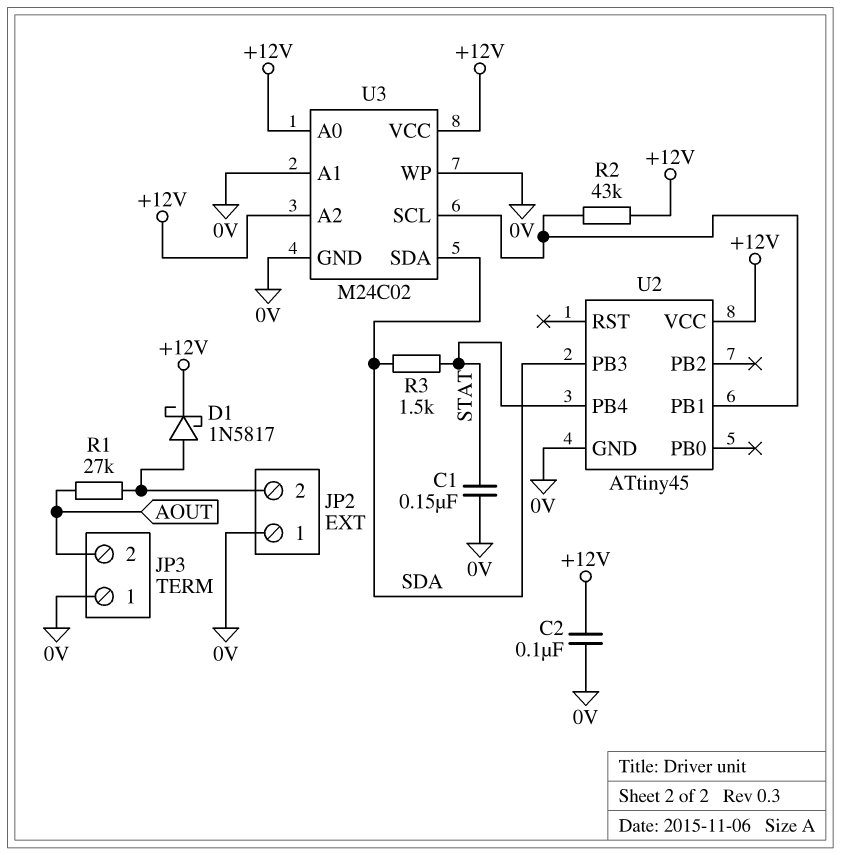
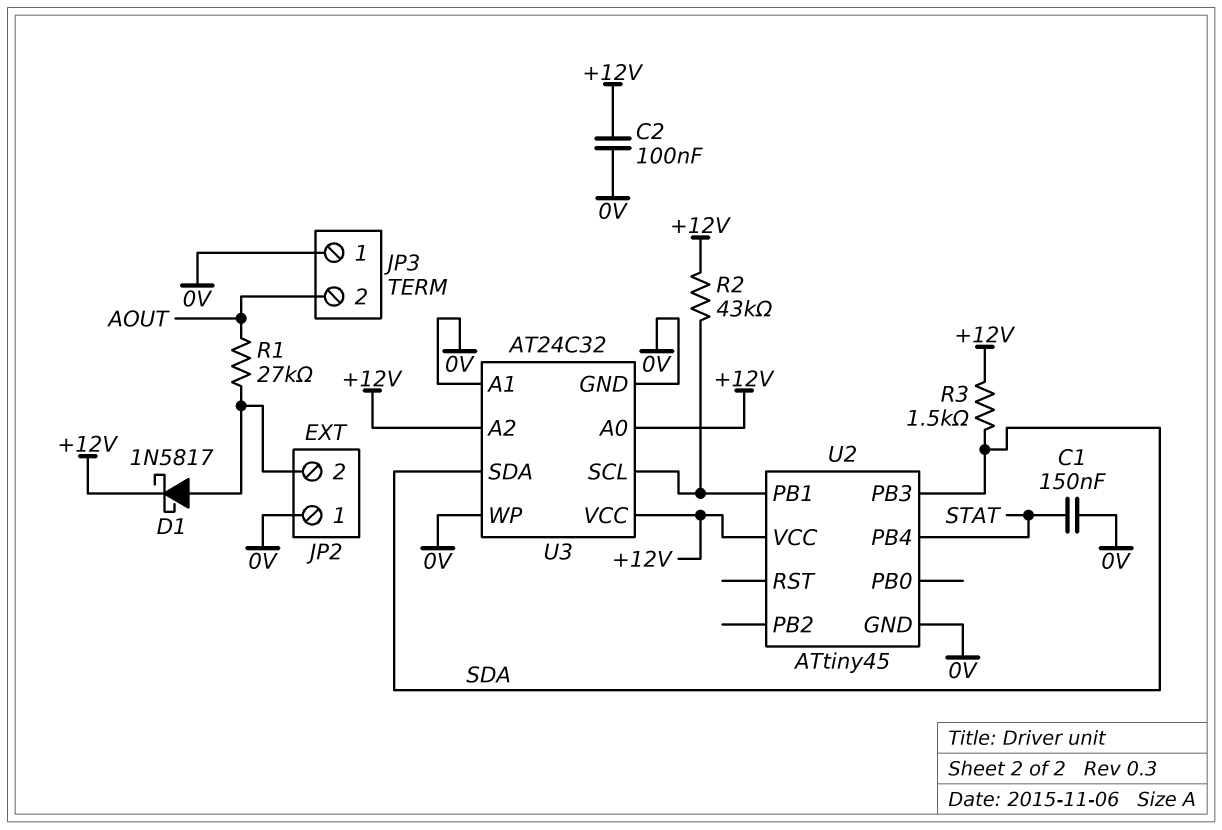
R3: 1.5k (SDA, STAT) -> 1.5k (+12V, SDA)
U3: M24C02 -> AT24C32

